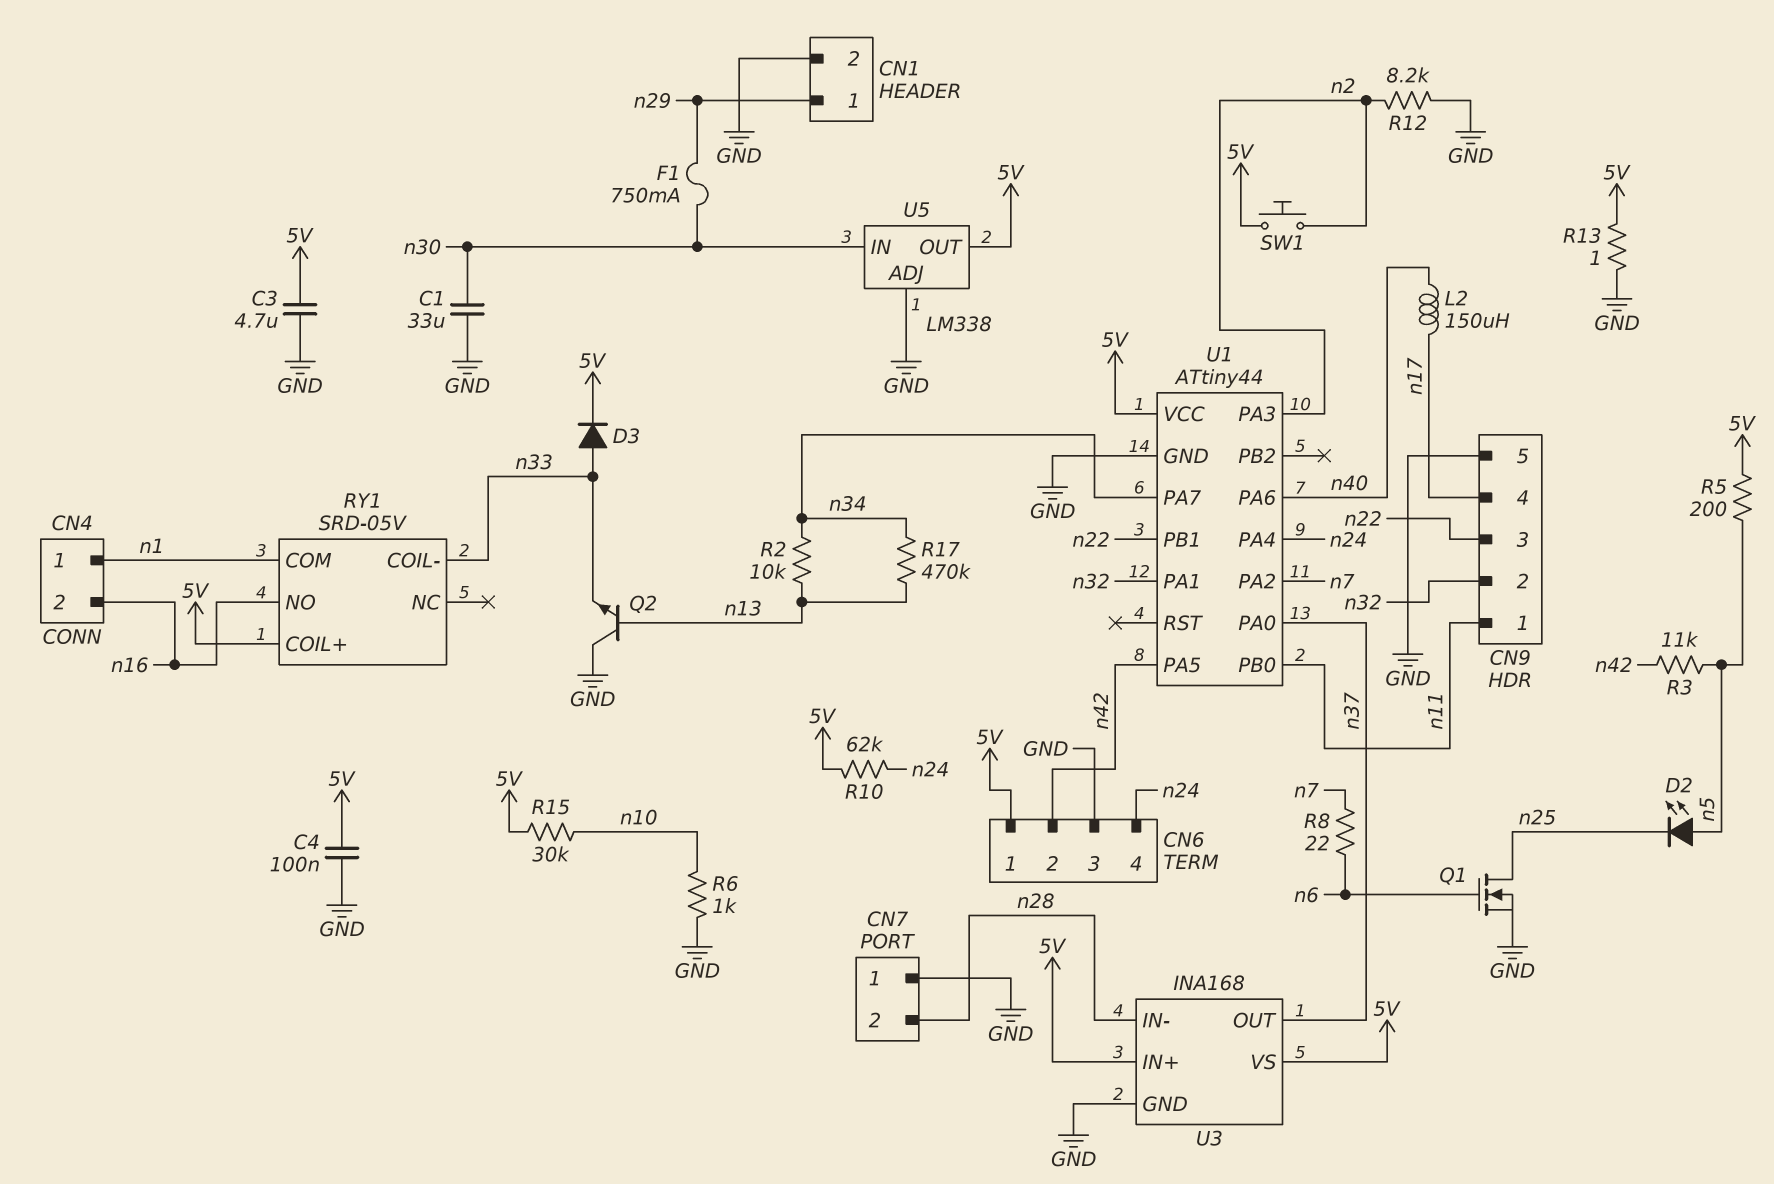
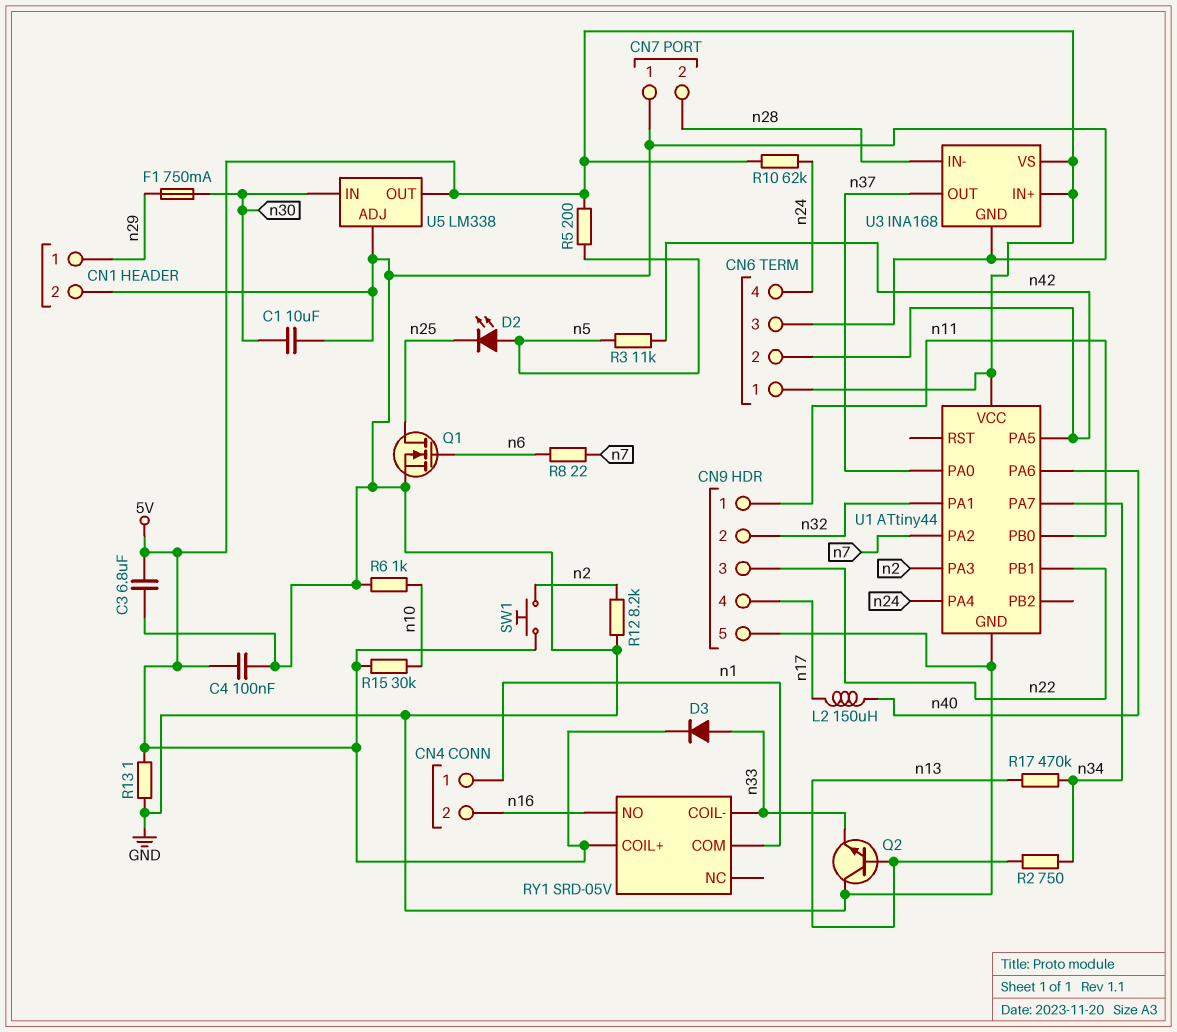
C1: 33uF (GND, n30) -> 10uF (GND, n30)
C3: 4.7uF (5V, GND) -> 6.8uF (5V, GND)
R2: 10k (n13, n34) -> 750 (n13, n34)

